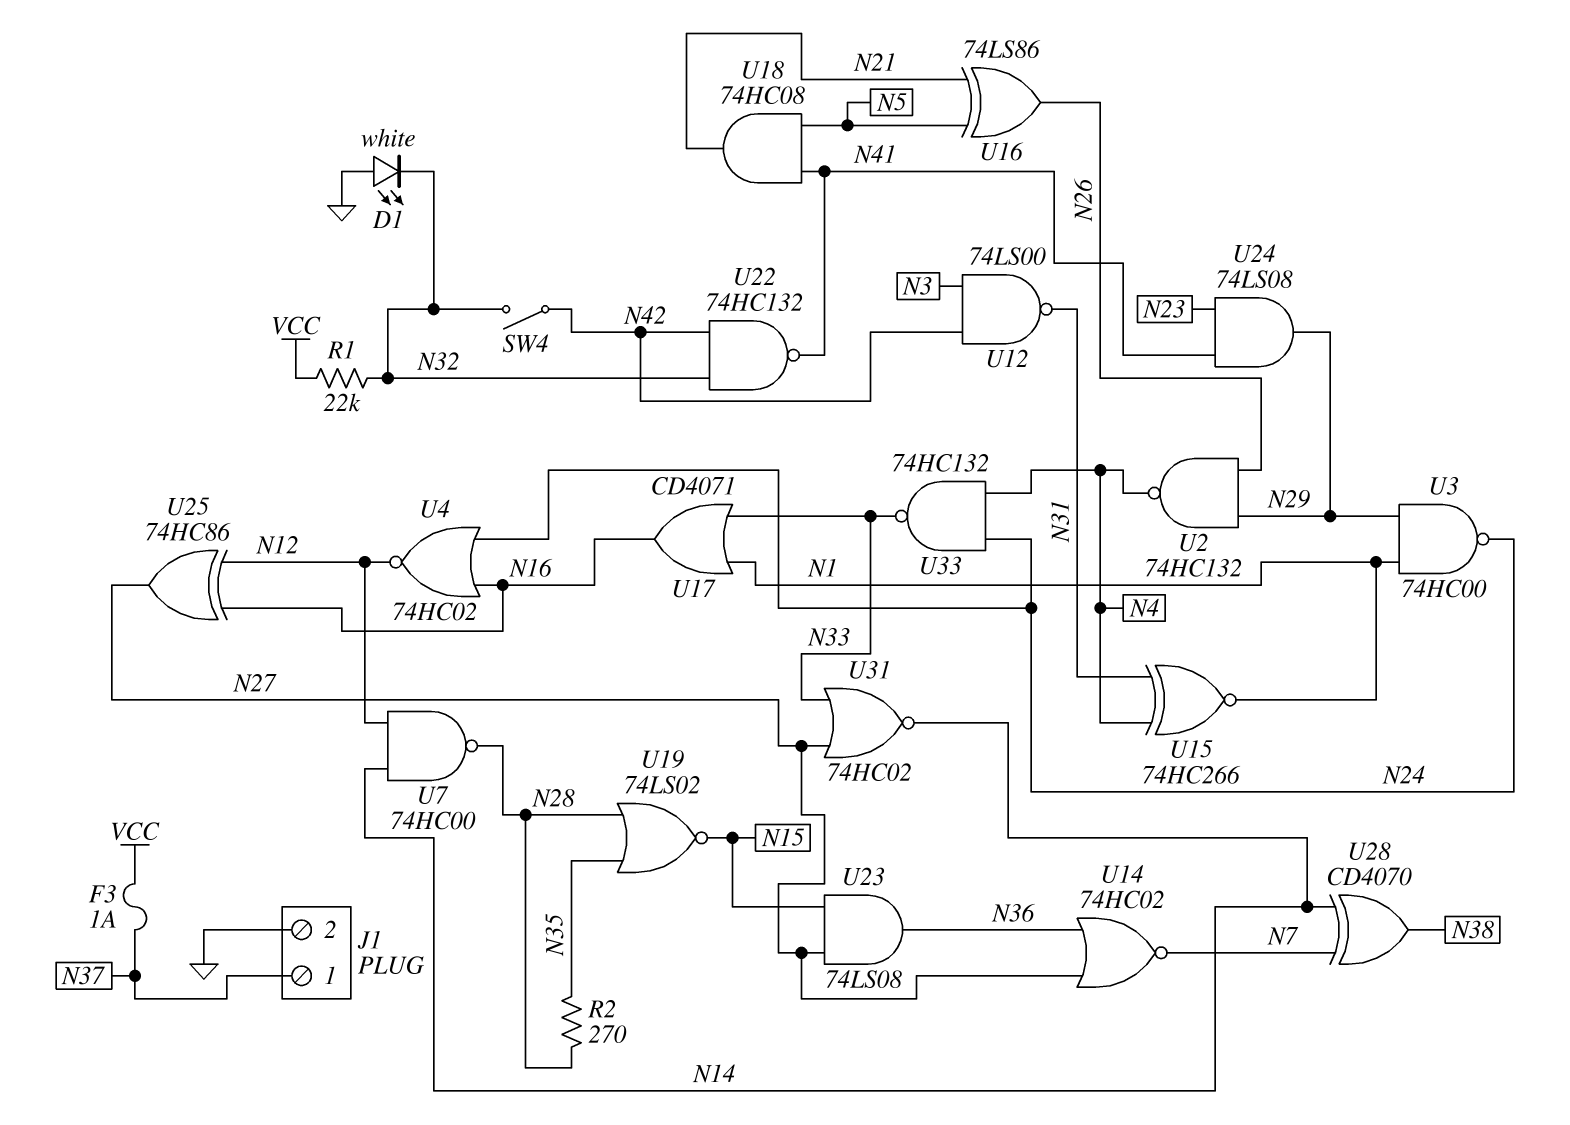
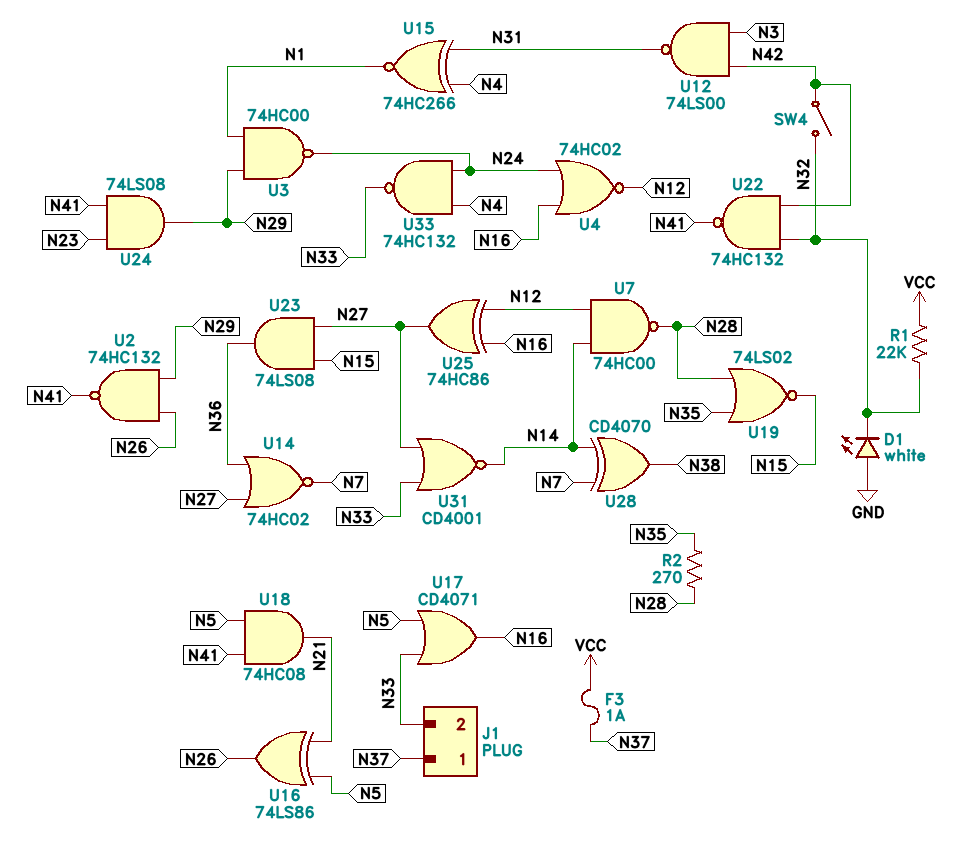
J1 pin 2: GND -> N33
U2: NAND 74HC132 (in N26, in N29, out N4) -> NAND 74HC132 (in N26, in N29, out N41)
U17: OR CD4071 (in N1, in N33, out N16) -> OR CD4071 (in N5, in N33, out N16)
U31: NOR 74HC02 (in N27, in N33, out N14) -> NOR CD4001 (in N27, in N33, out N14)

